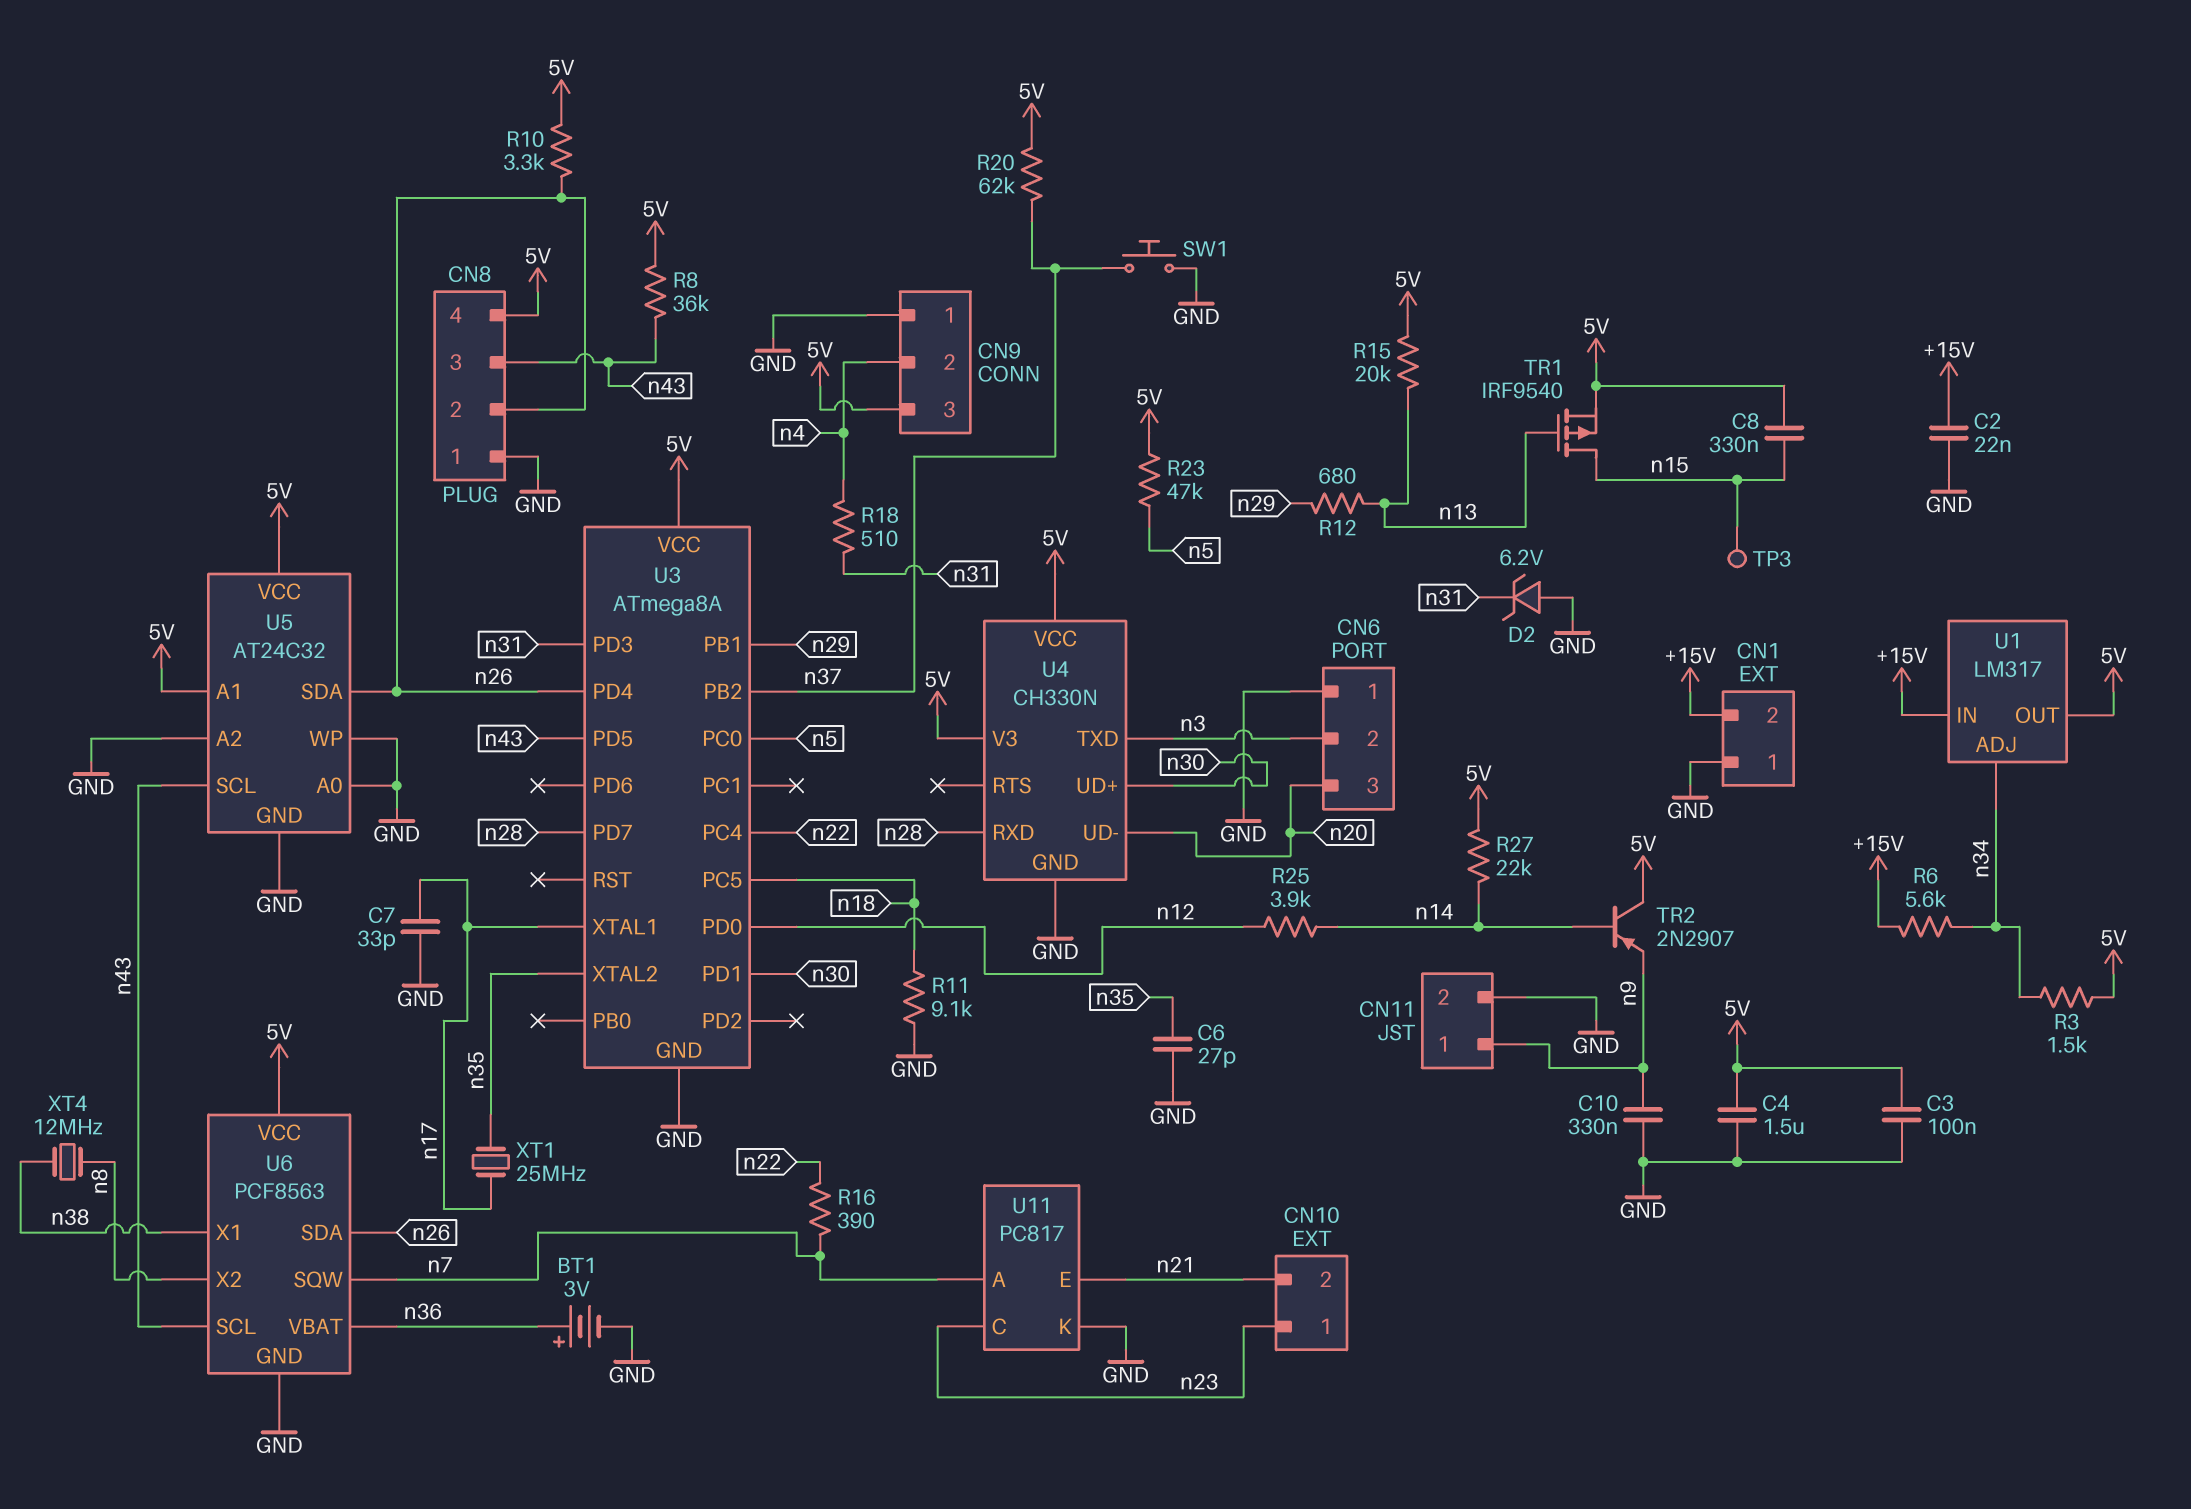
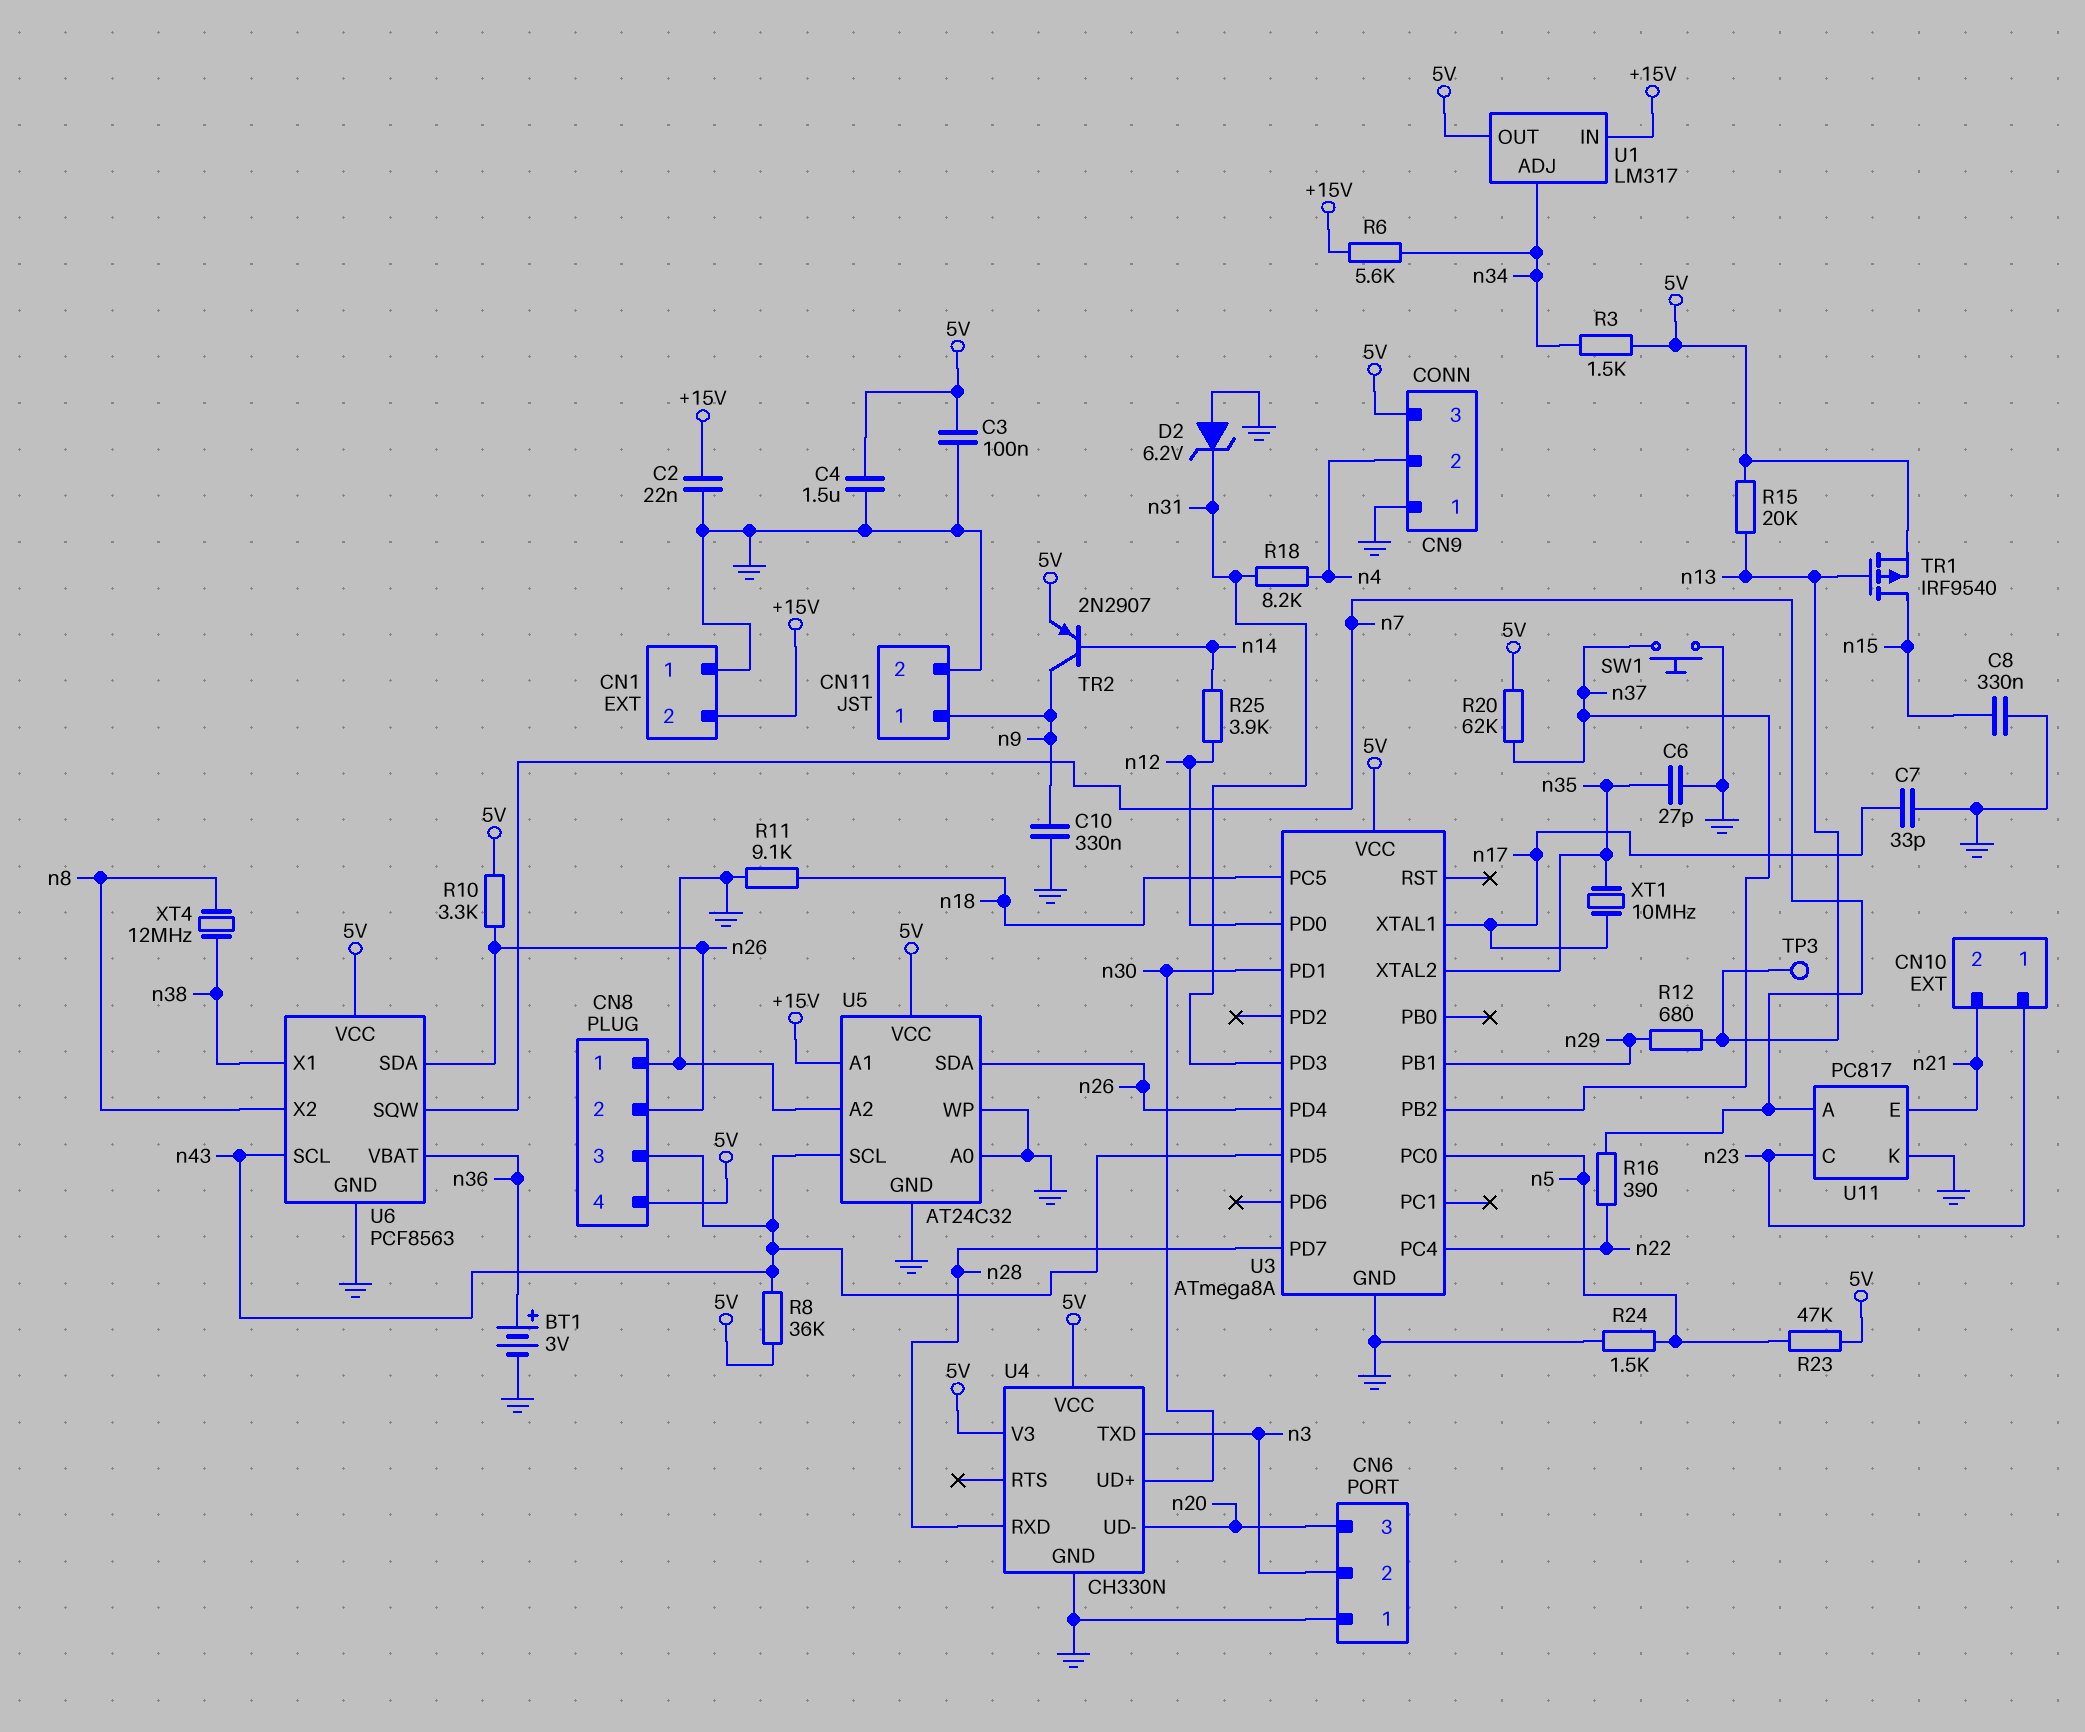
C8: 330nF (5V, n15) -> 330nF (GND, n15)
R18: 510 (n4, n31) -> 8.2k (n4, n31)
R24: none -> 1.5k (GND, n5)
R27: 22k (5V, n14) -> none
TP3: test point (n15) -> test point (n13)
TR2: PNP 2N2907 (B n14, C 5V, E n9) -> PNP 2N2907 (B n14, C n9, E 5V)
U5 pin A1: 5V -> +15V
XT1: 25MHz (n17, n35) -> 10MHz (n17, n35)

